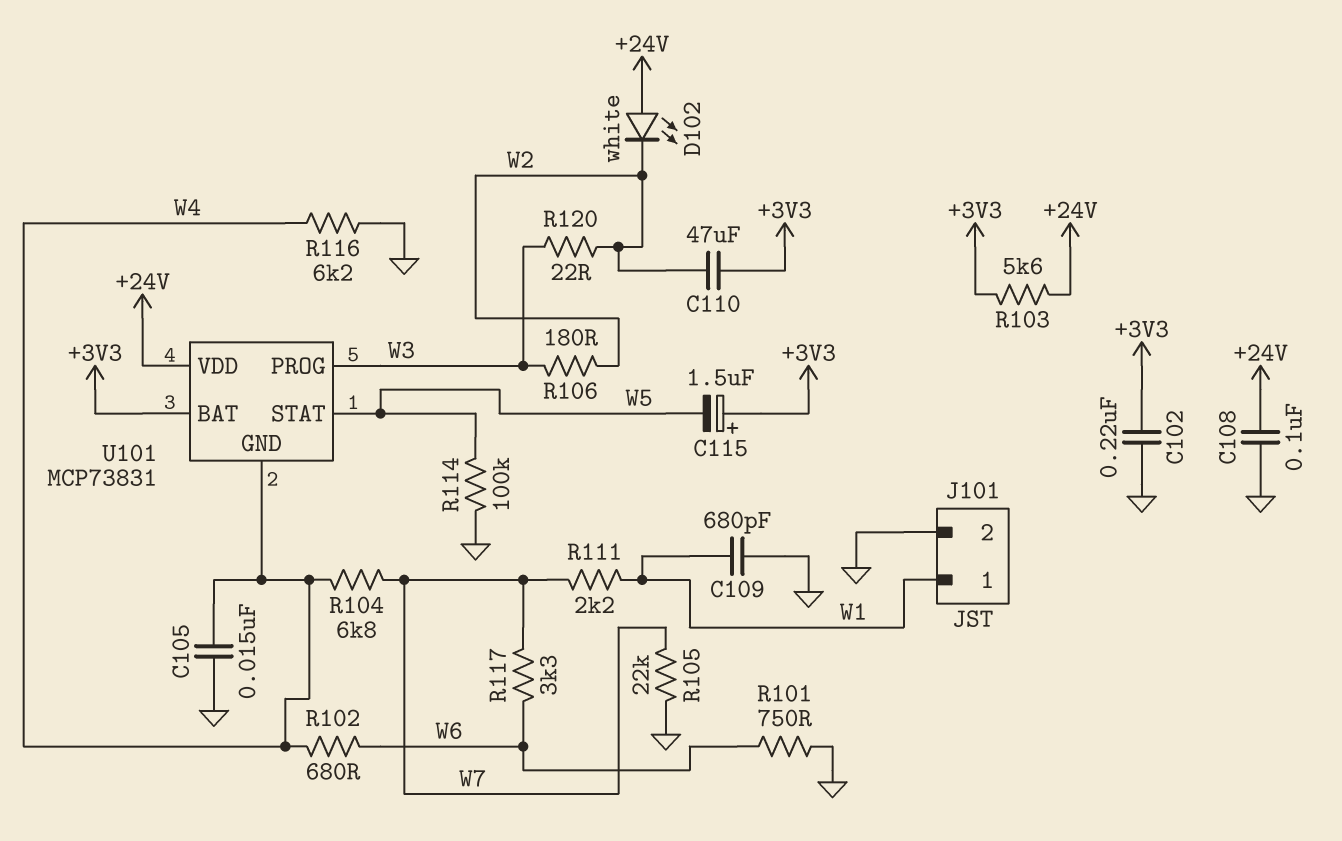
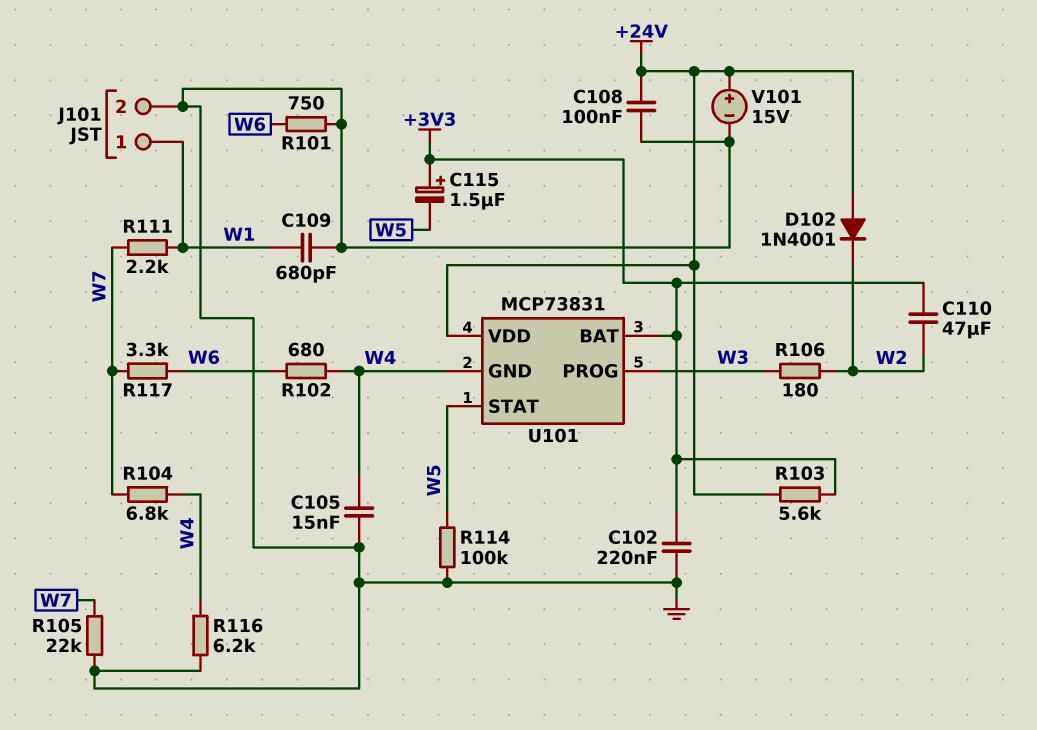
D102: LED white (A +24V, K W2) -> diode 1N4001 (A +24V, K W2)
R120: 22 (W2, W3) -> none
V101: none -> 15V (plus +24V, minus GND)

